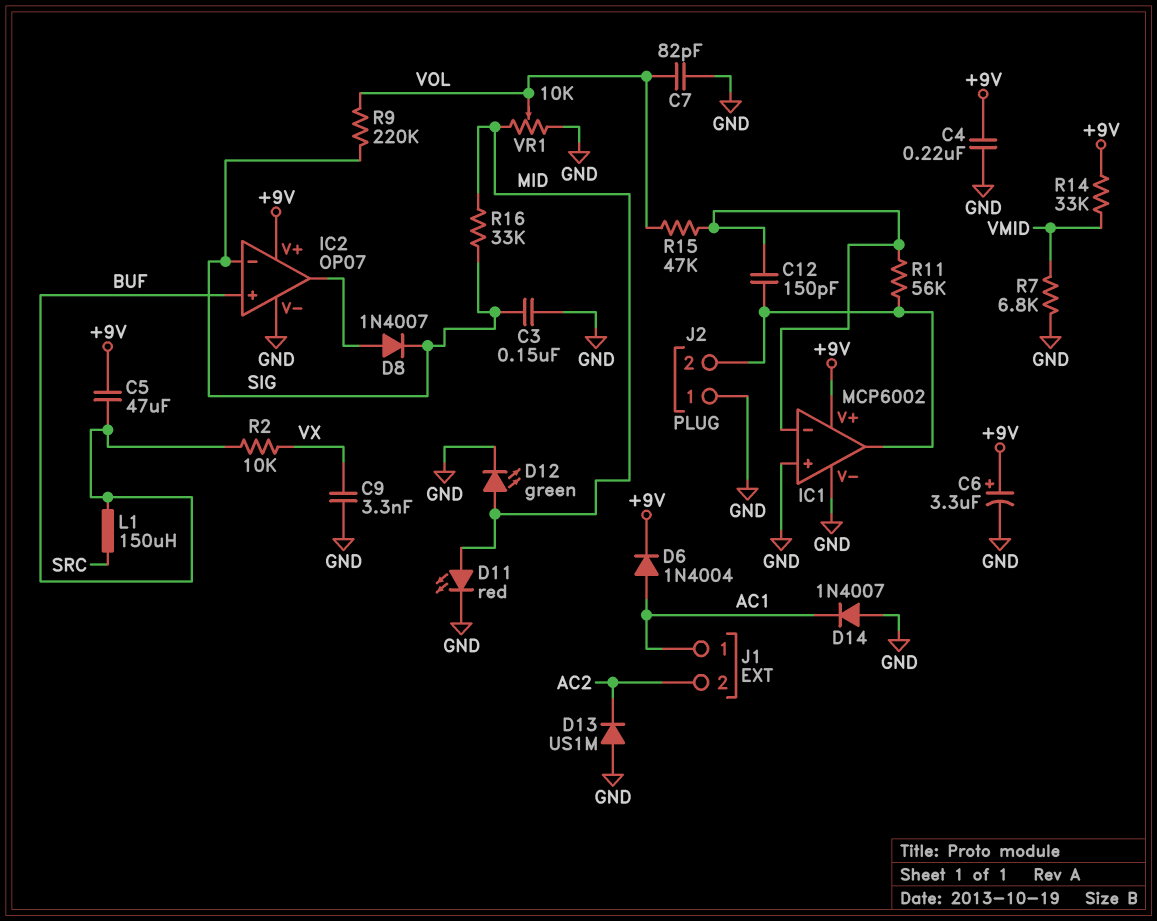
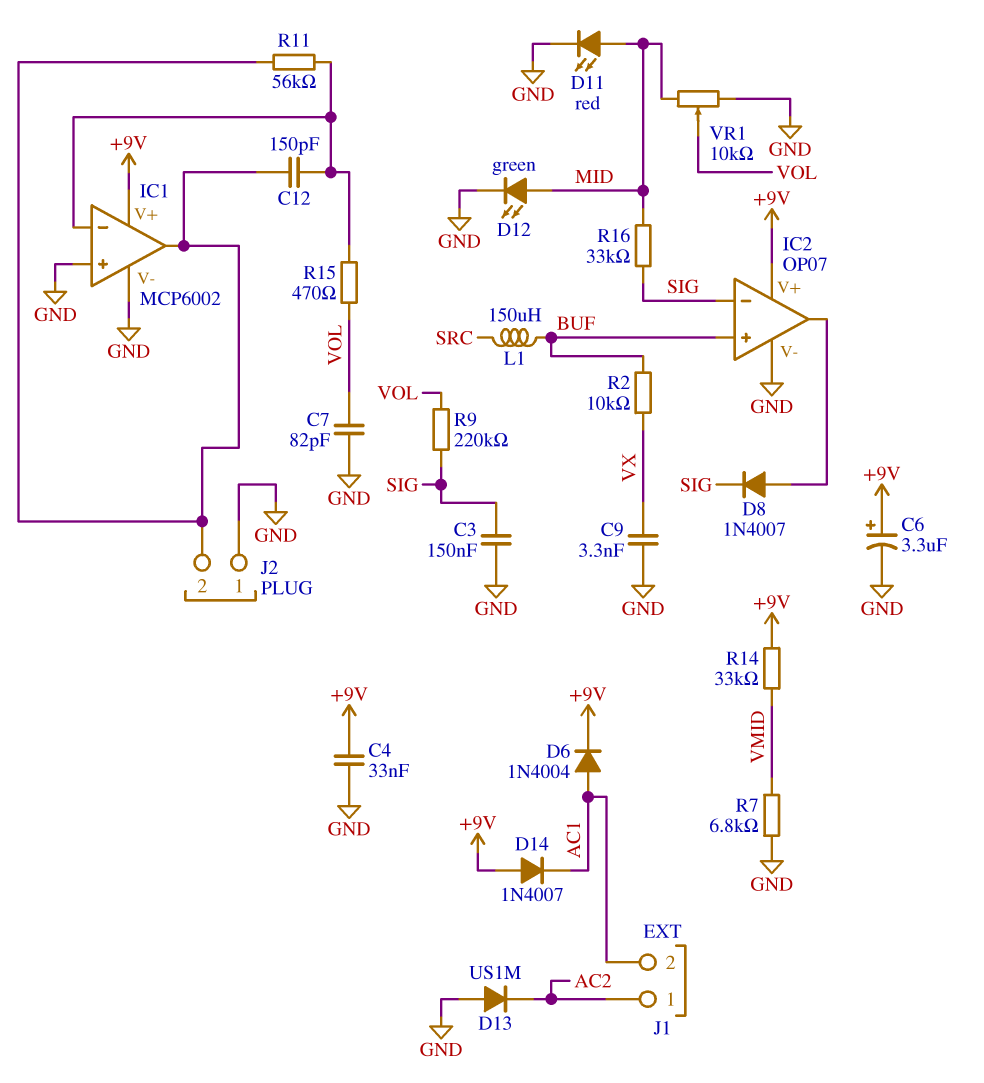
C4: 220nF (+9V, GND) -> 33nF (+9V, GND)
C5: 47uF (+9V, BUF) -> none
D14: diode 1N4007 (A GND, K AC1) -> diode 1N4007 (A +9V, K AC1)
J1 pin 1: AC1 -> AC2
J1 pin 2: AC2 -> AC1
R15: 47k (IC1/in-, VOL) -> 470 (IC1/in-, VOL)

